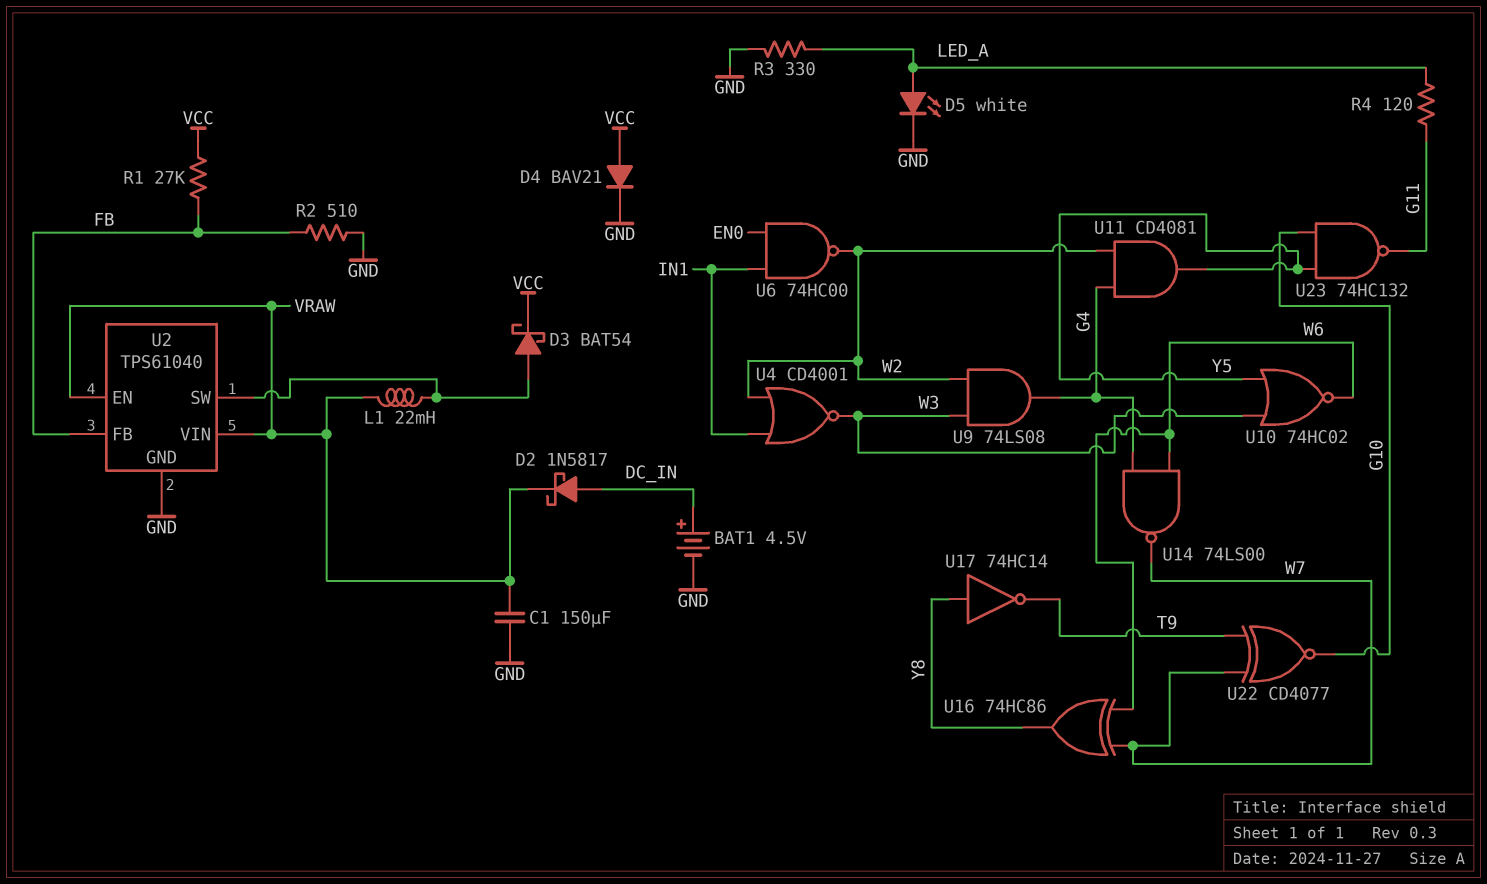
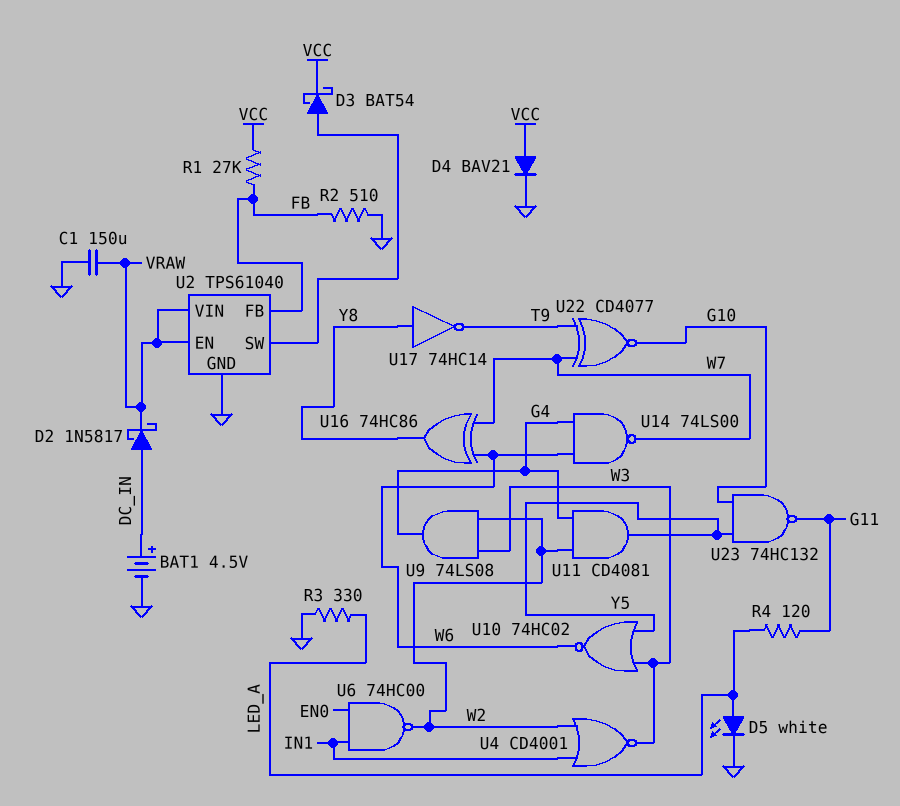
L1: 22mH (U2/SW, VRAW) -> none

